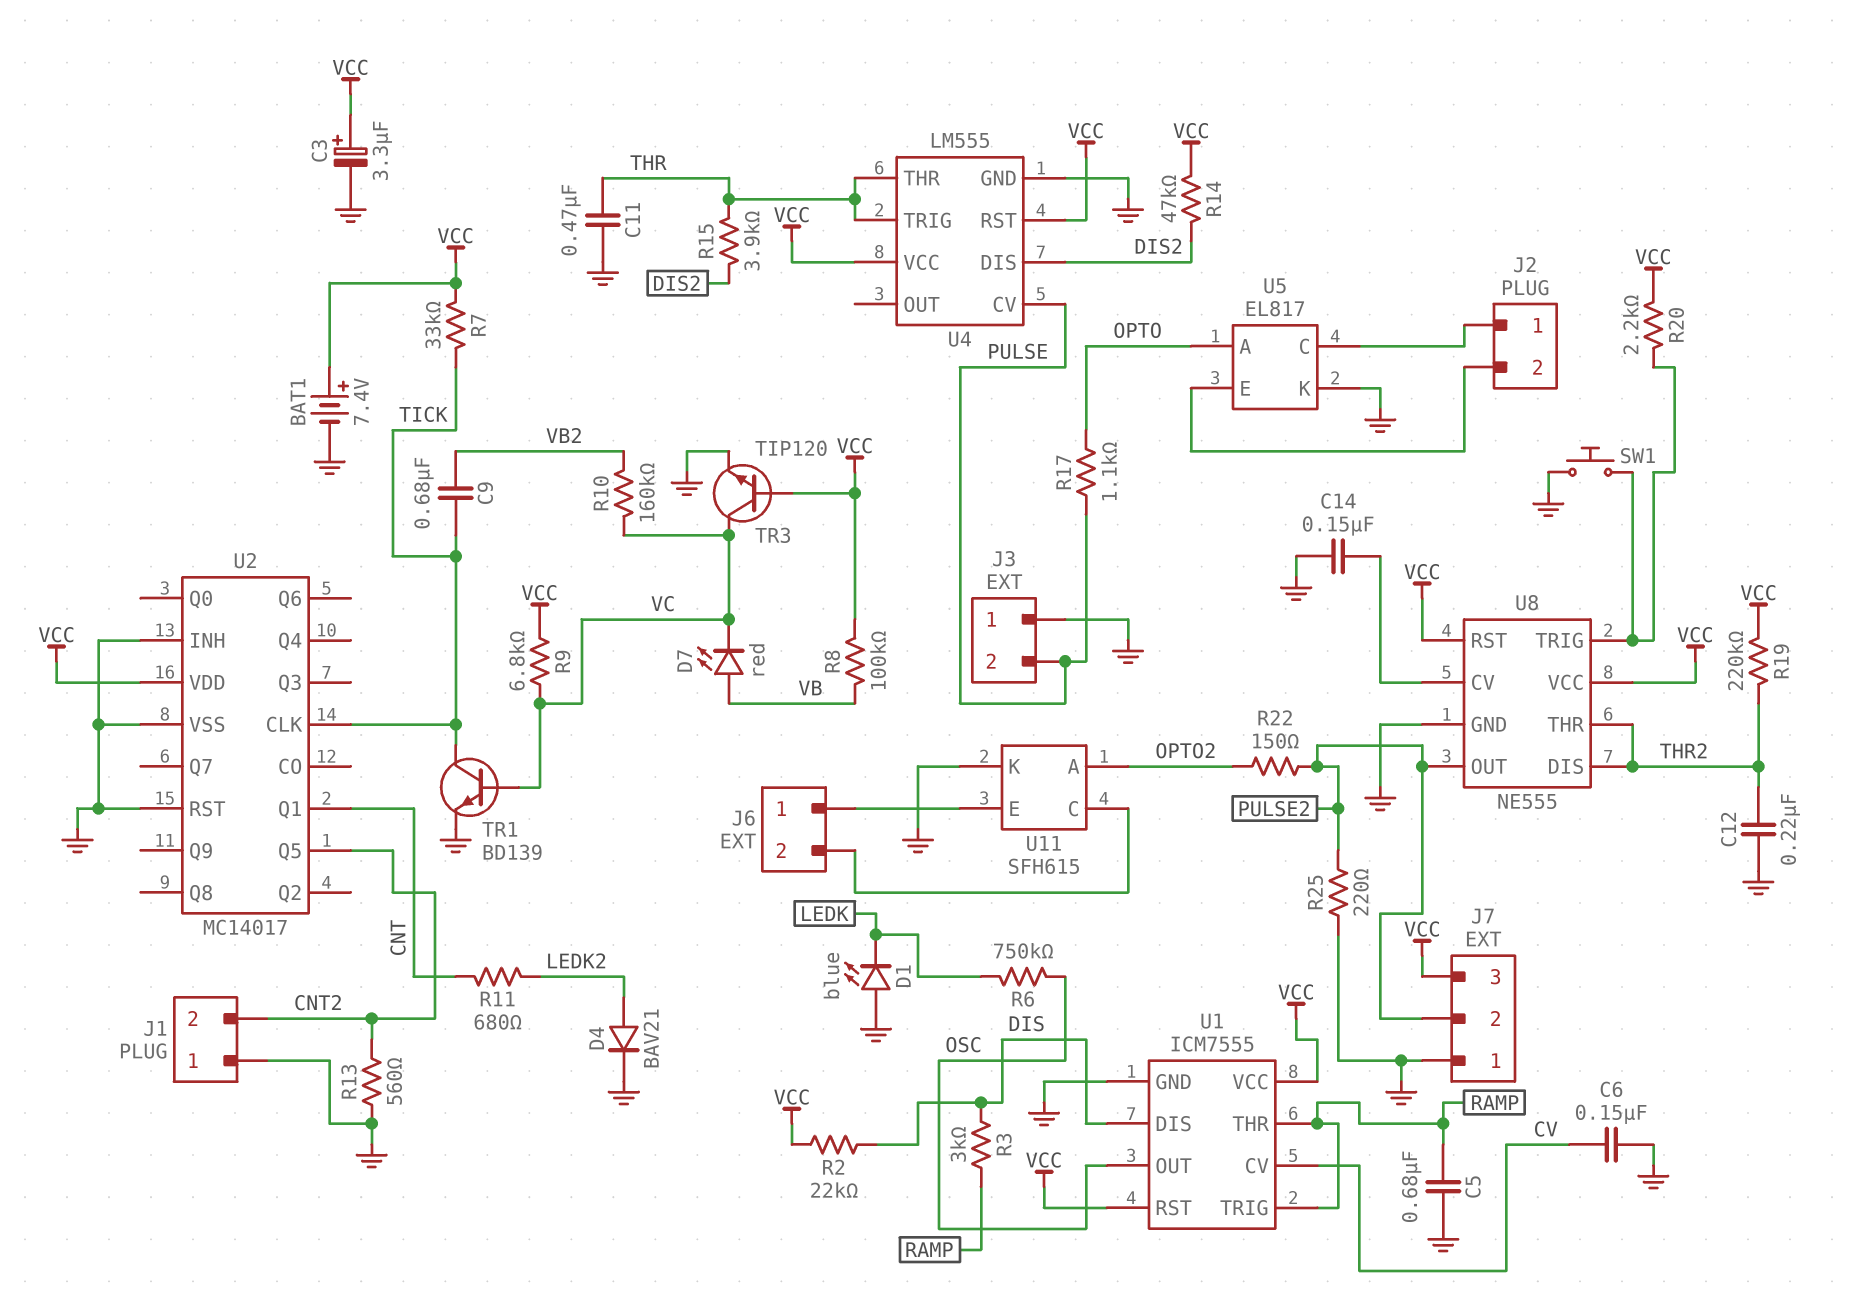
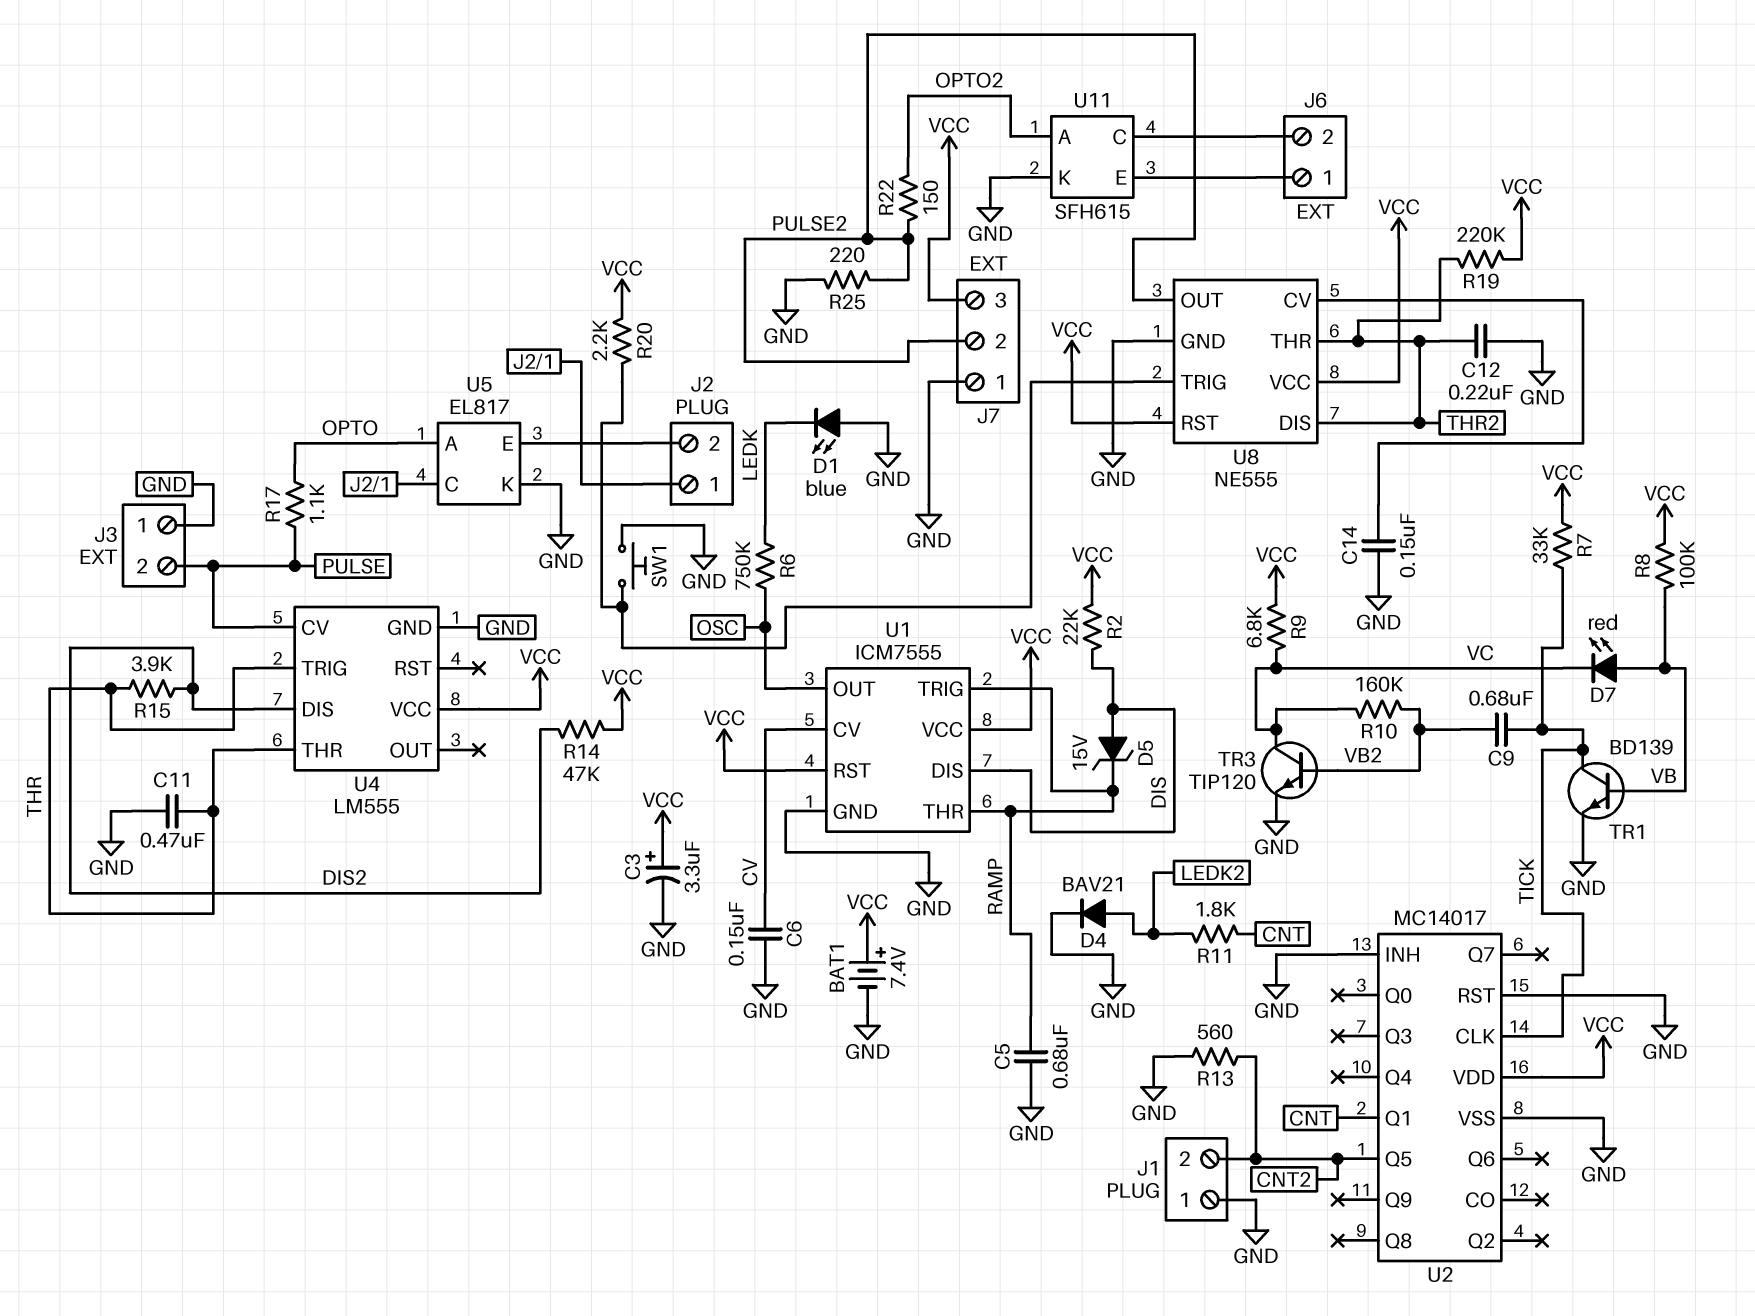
D5: none -> zener 15V (A DIS, K RAMP)
R3: 3k (DIS, RAMP) -> none
R11: 680 (CNT, LEDK2) -> 1.8k (CNT, LEDK2)
TR1: NPN BD139 (B VC, C TICK, E GND) -> NPN BD139 (B VB, C TICK, E GND)
TR3: NPN TIP120 (B VCC, C VC, E GND) -> NPN TIP120 (B VB2, C VC, E GND)
U4 pin RST: VCC -> none

